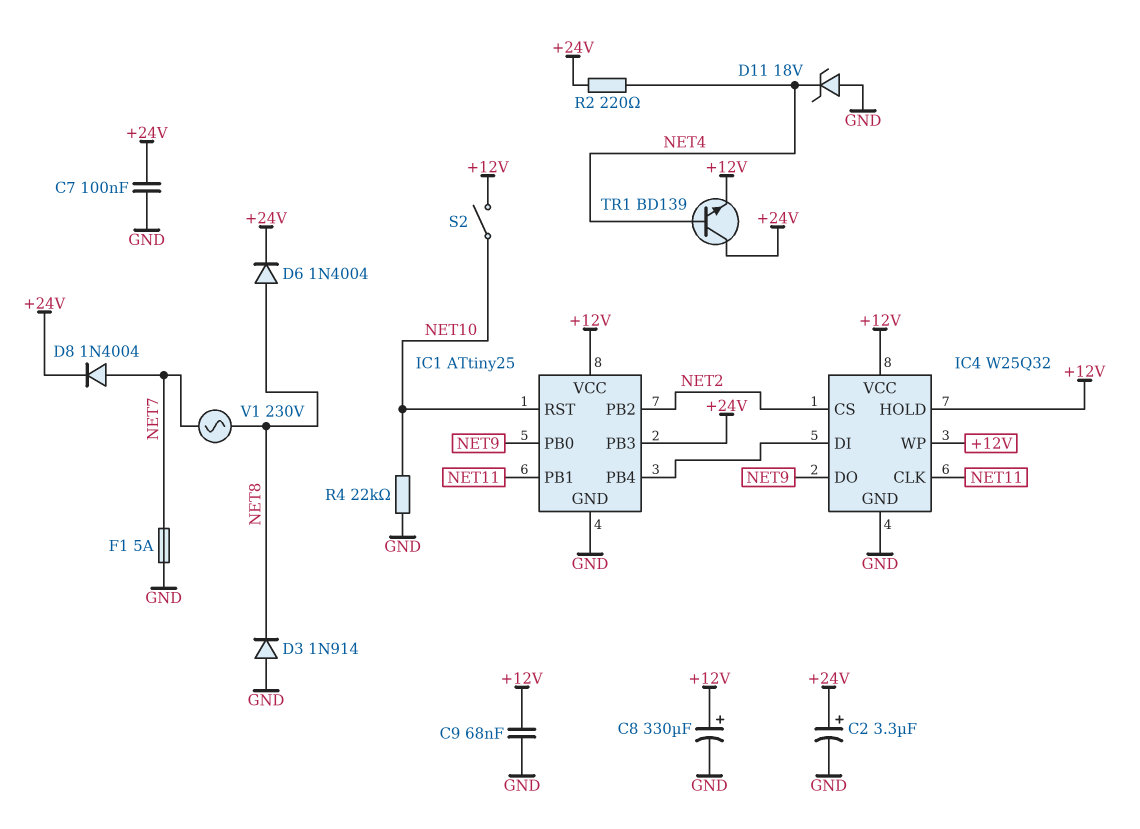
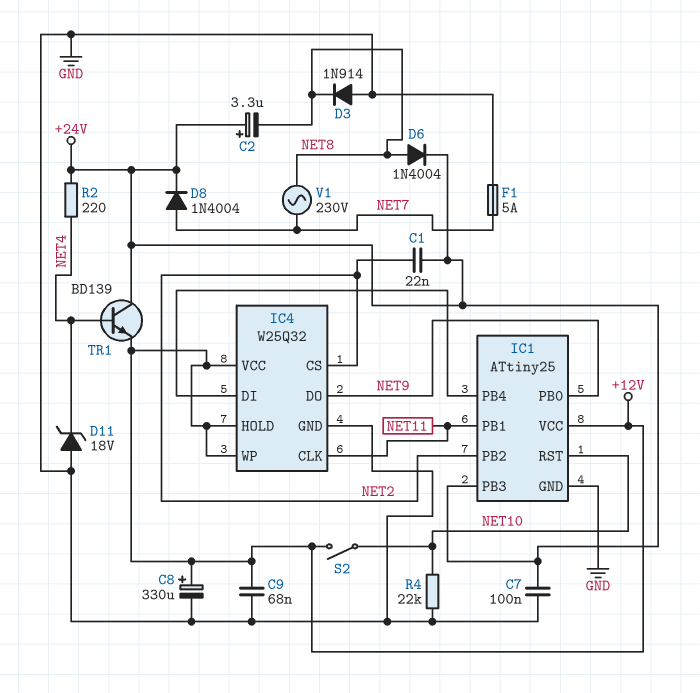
C1: none -> 22nF (+24V, NET2)
C2: 3.3uF (plus +24V, minus GND) -> 3.3uF (plus +24V, minus NET8)

